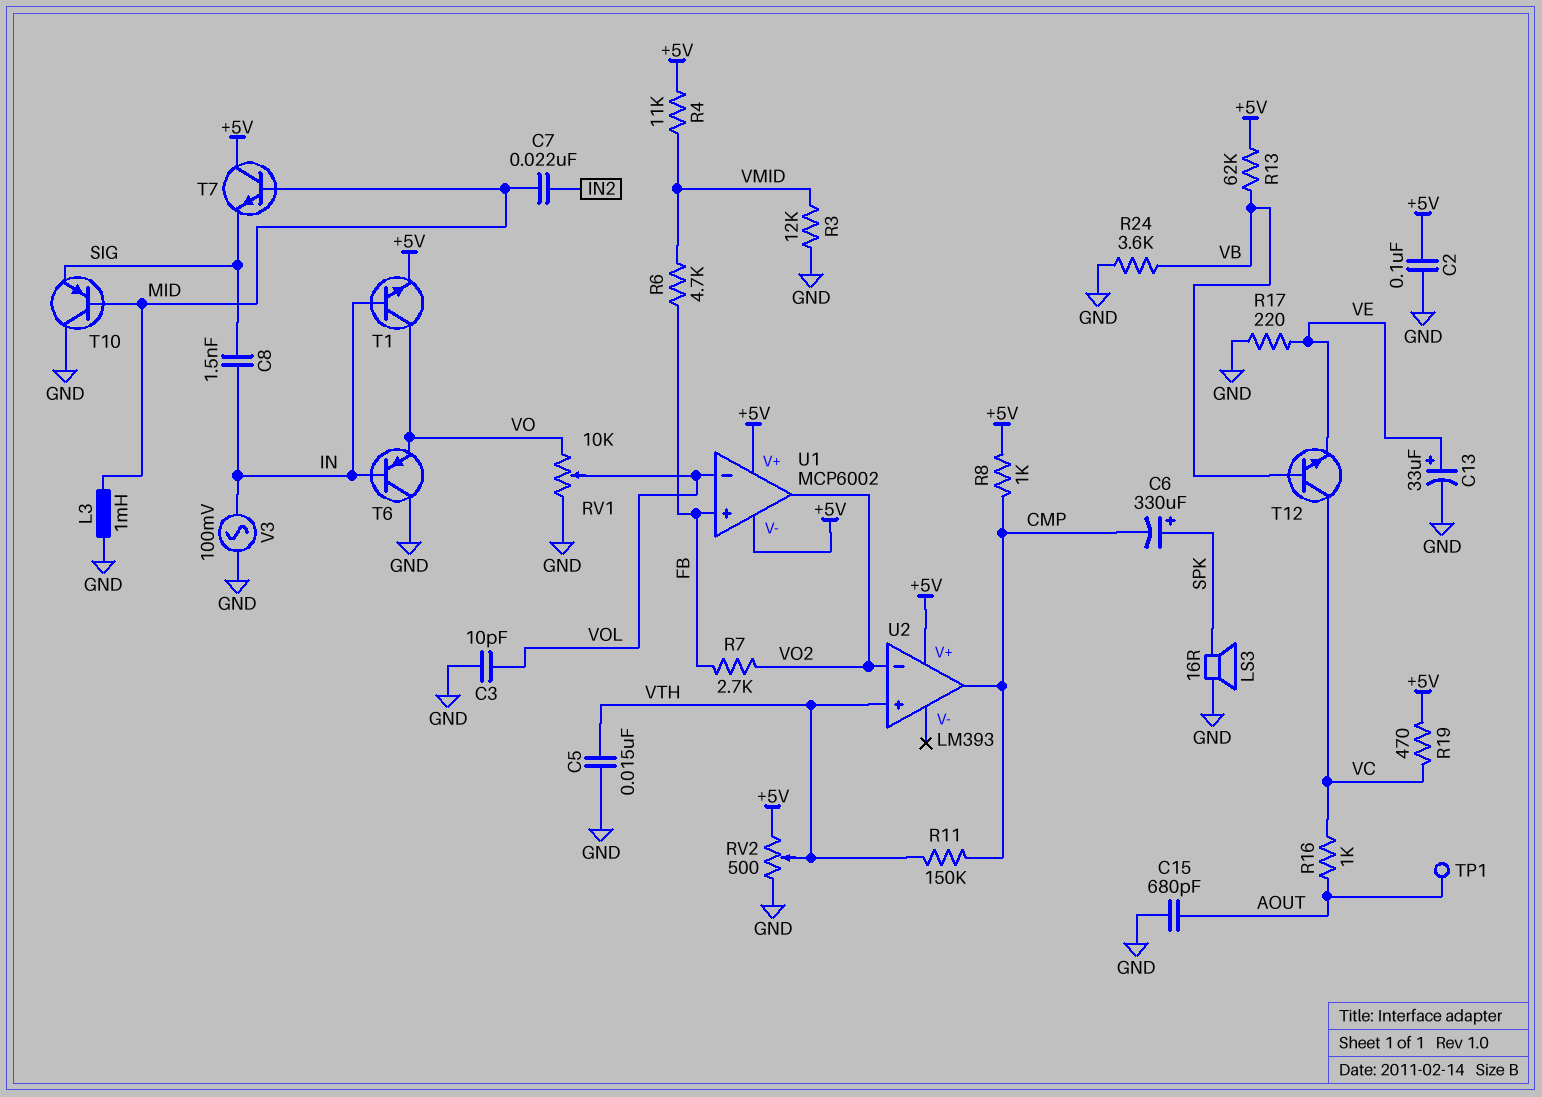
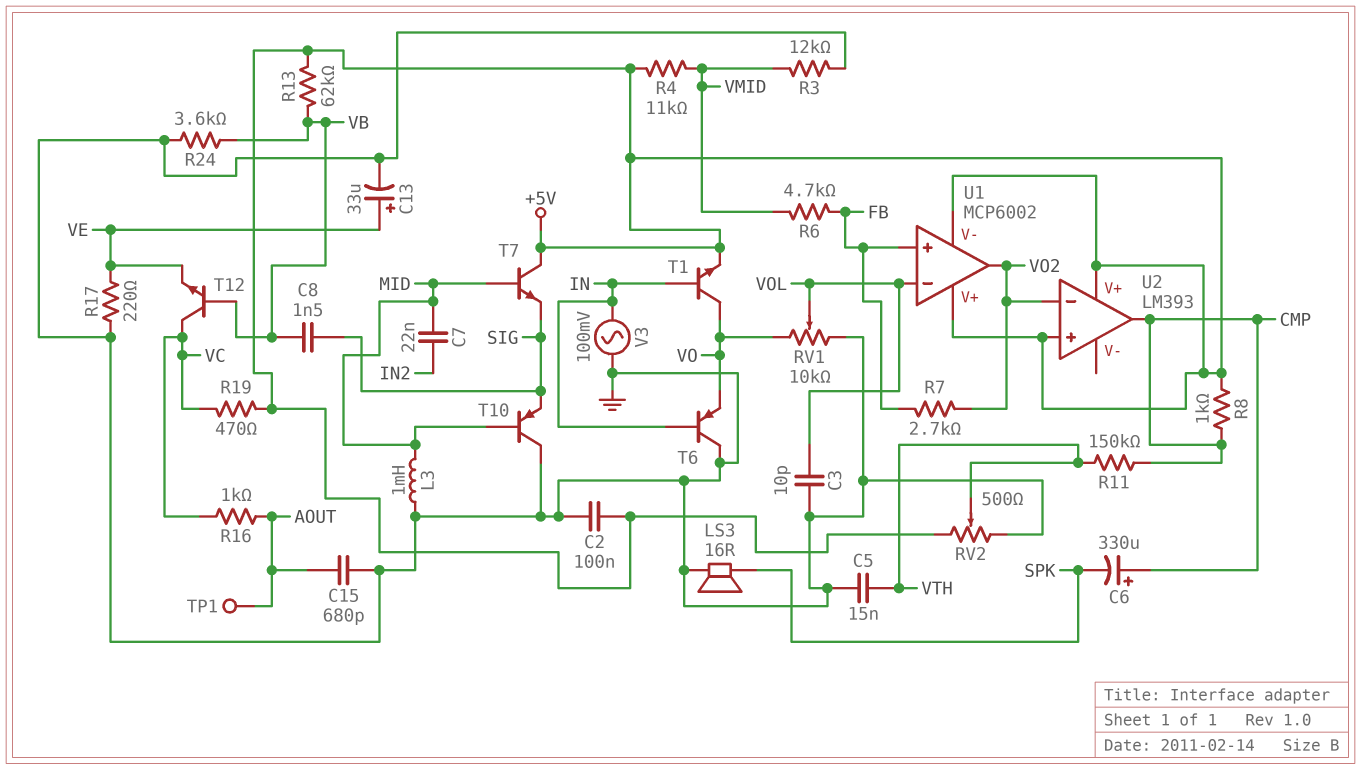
C6: 330uF (plus SPK, minus CMP) -> 330uF (plus CMP, minus SPK)
C8: 1.5nF (IN, SIG) -> 1.5nF (SIG, VB)
U2 pin in+: VTH -> +5V

